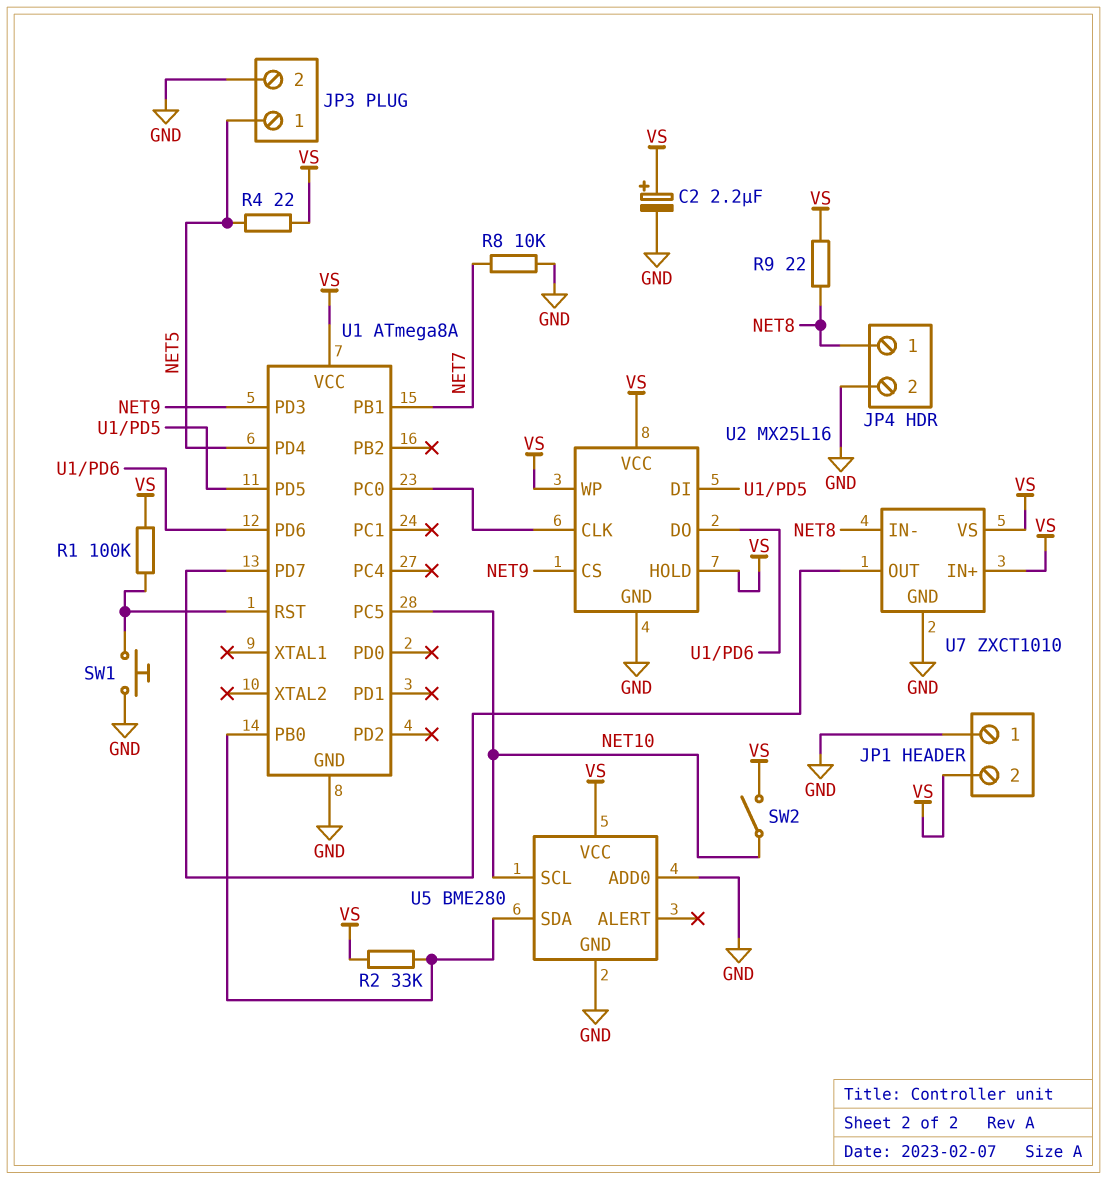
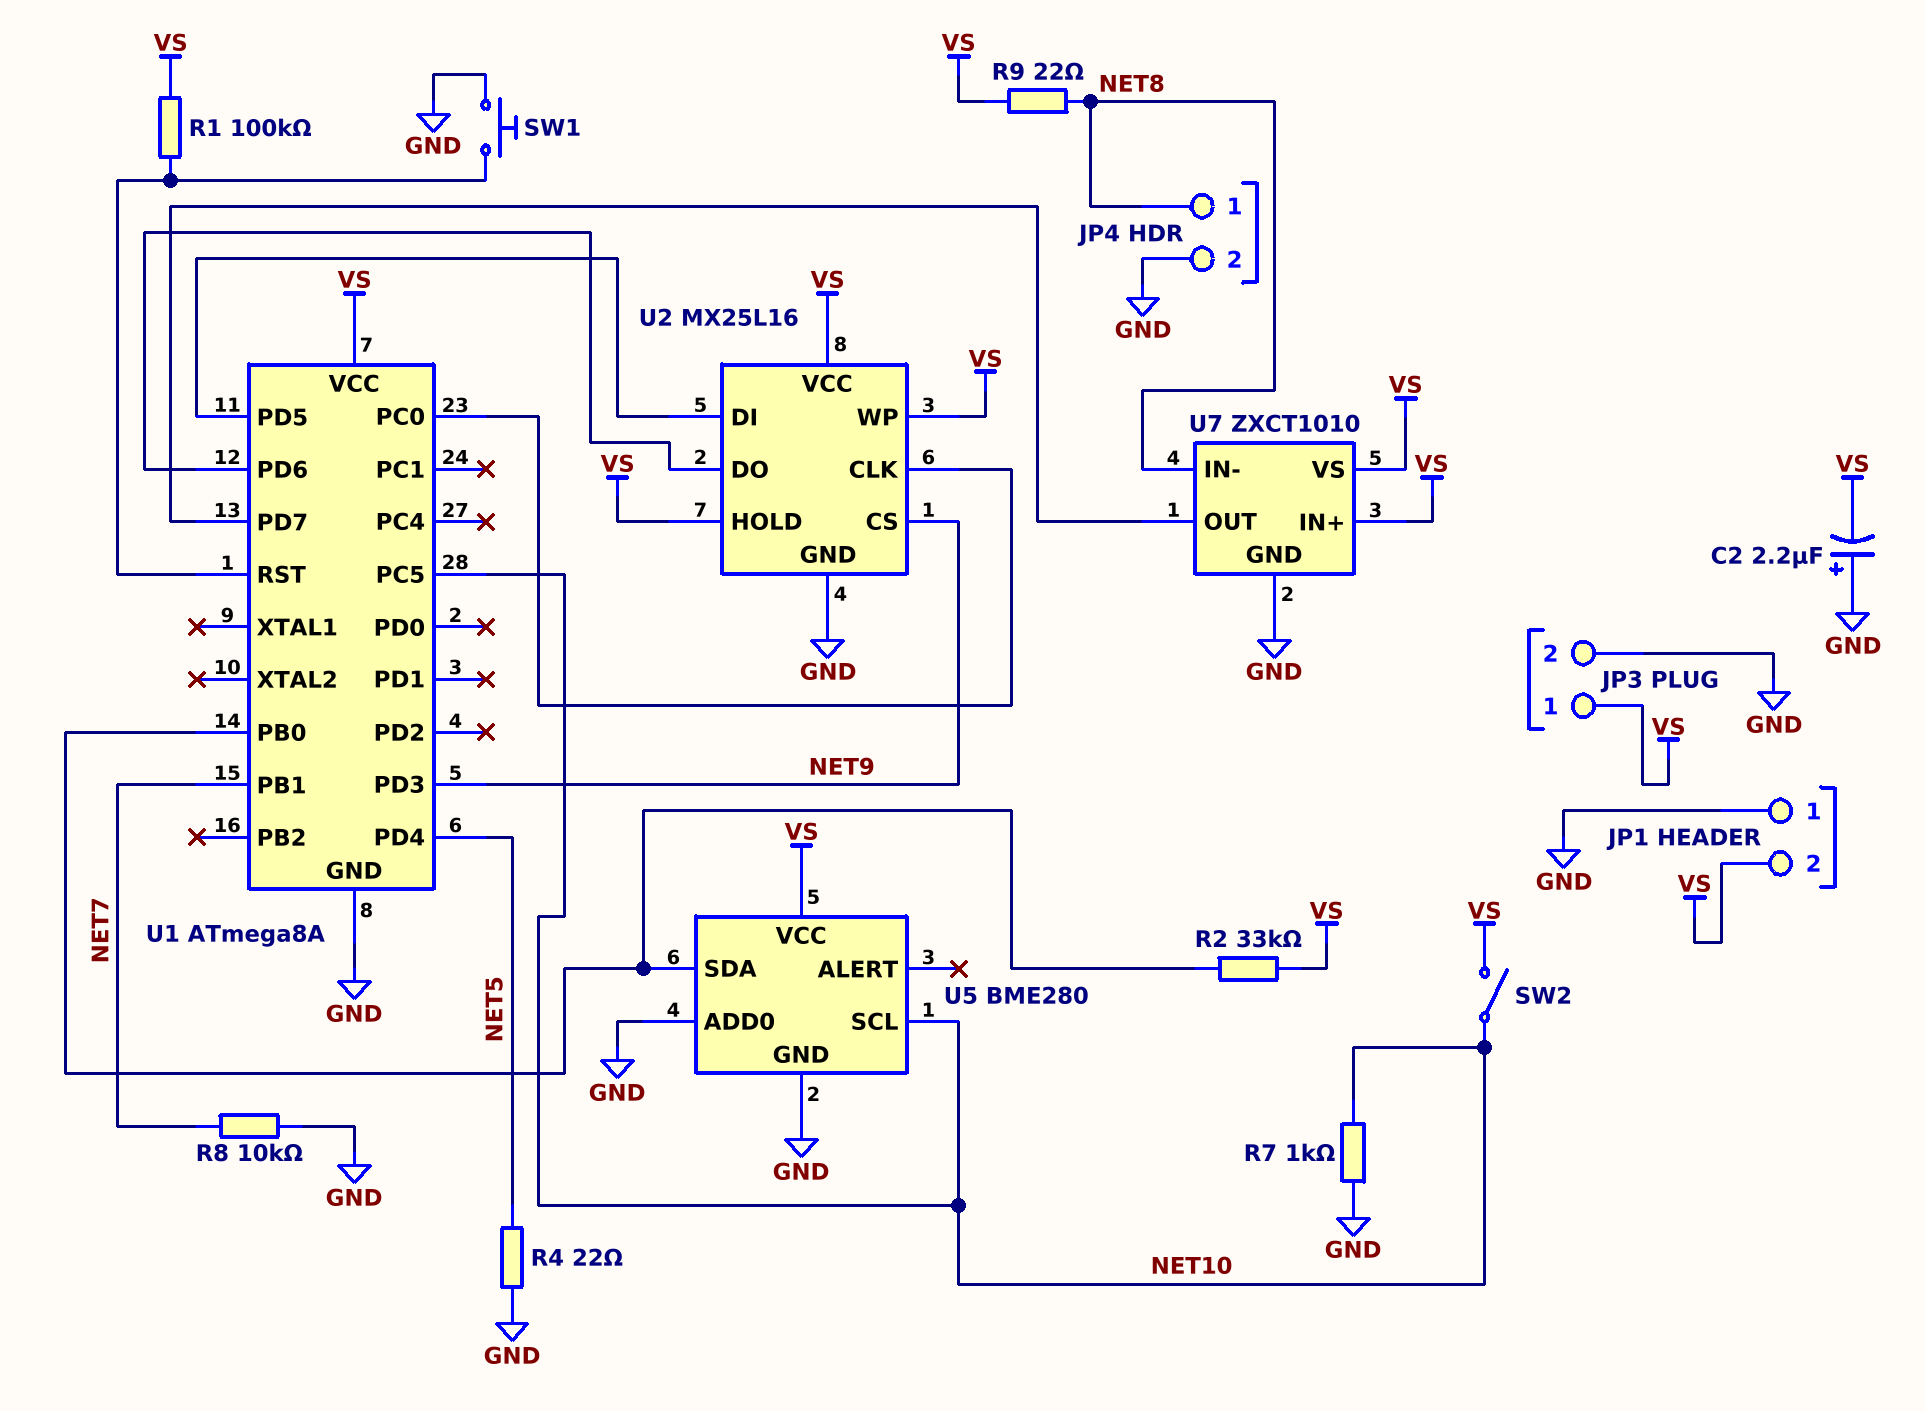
C2: 2.2uF (plus VS, minus GND) -> 2.2uF (plus GND, minus VS)
JP3 pin 1: NET5 -> VS
R4: 22 (NET5, VS) -> 22 (GND, NET5)
R7: none -> 1k (GND, NET10)

